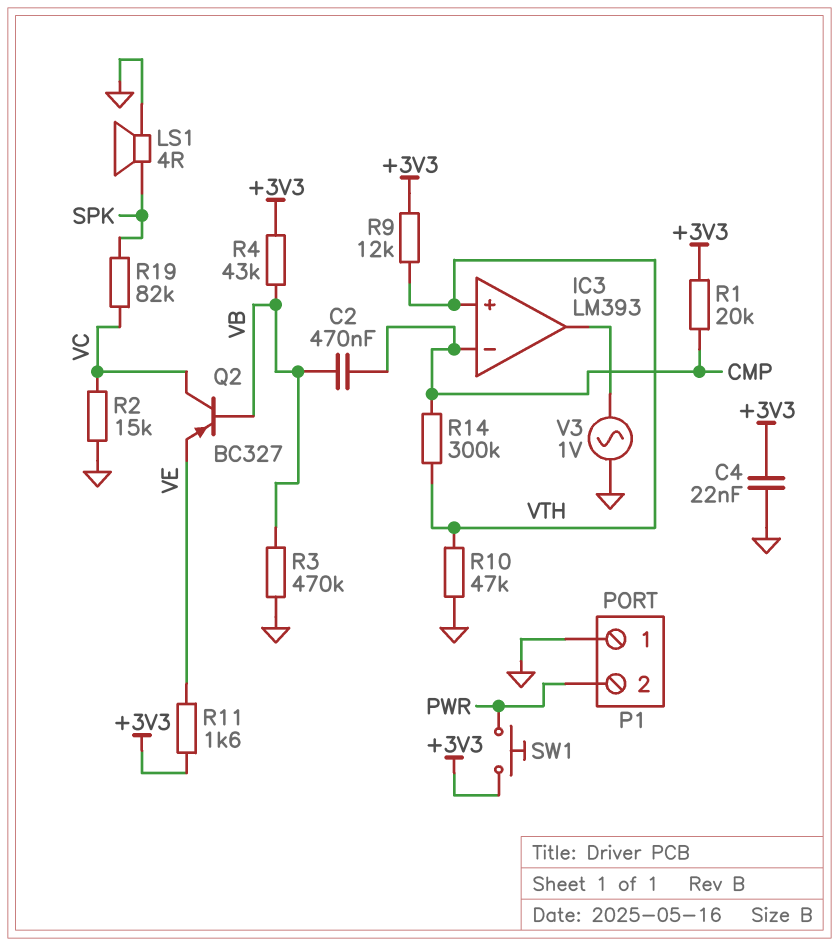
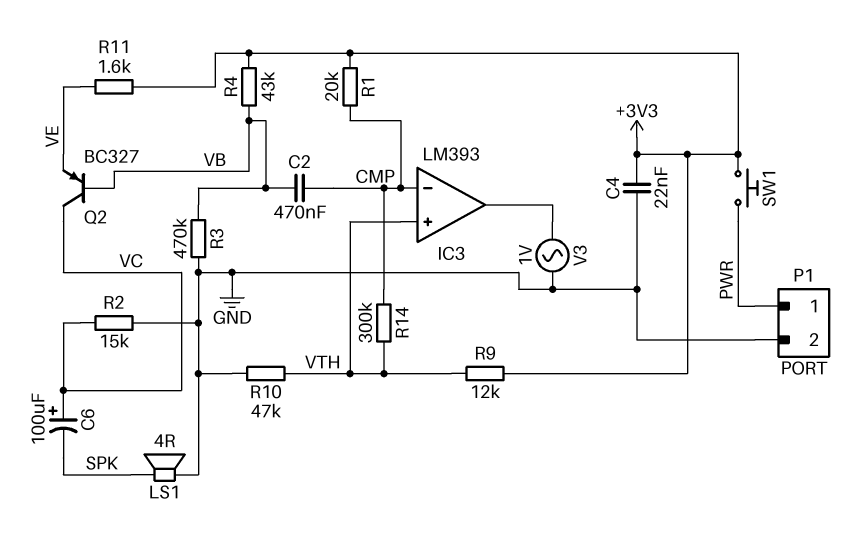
C6: none -> 100uF (plus VC, minus SPK)
P1 pin 1: GND -> PWR
P1 pin 2: PWR -> GND
R19: 82k (SPK, VC) -> none

